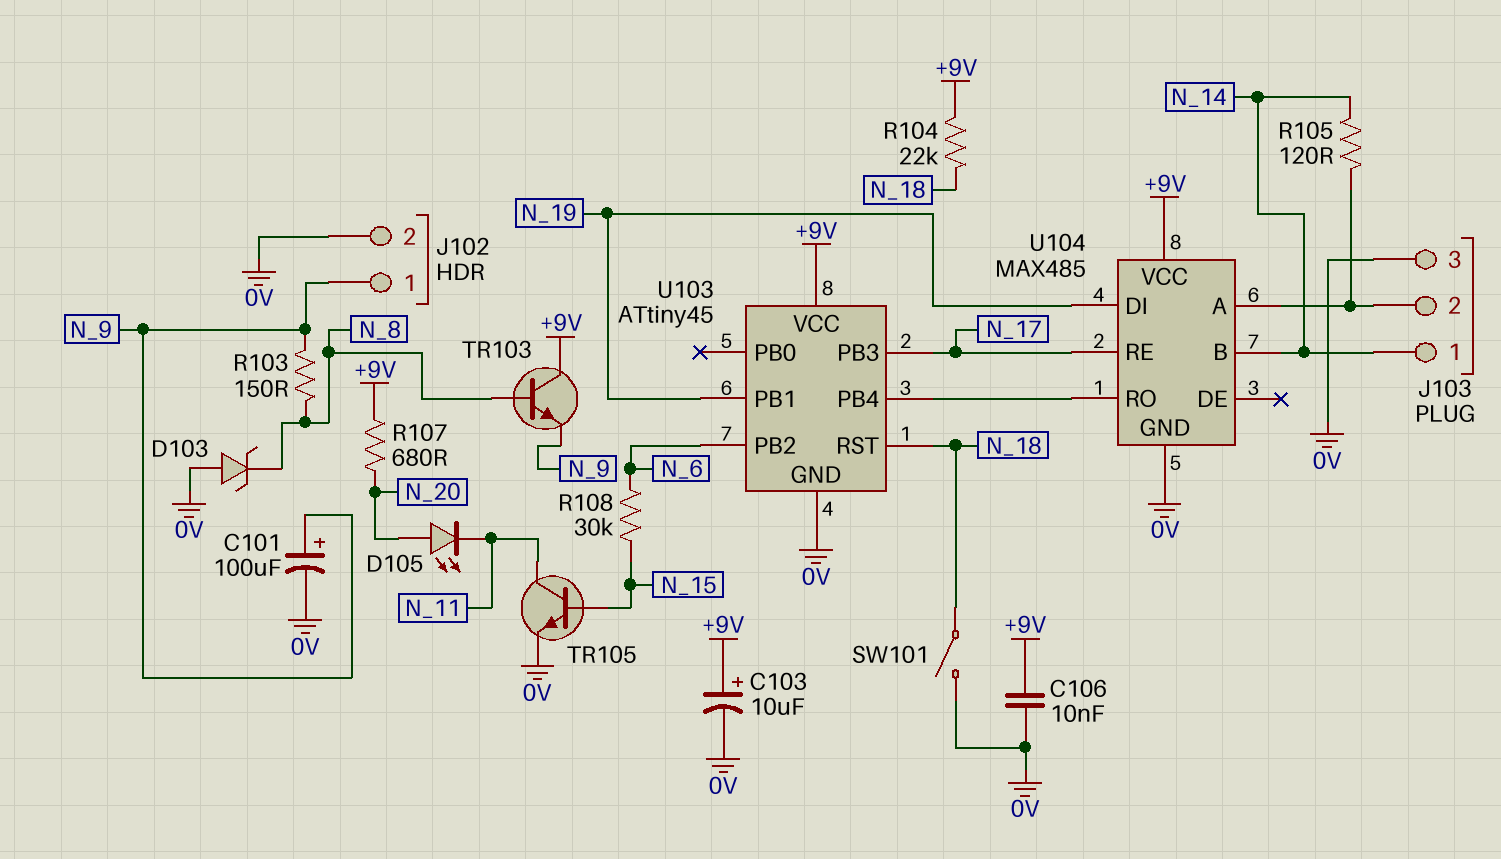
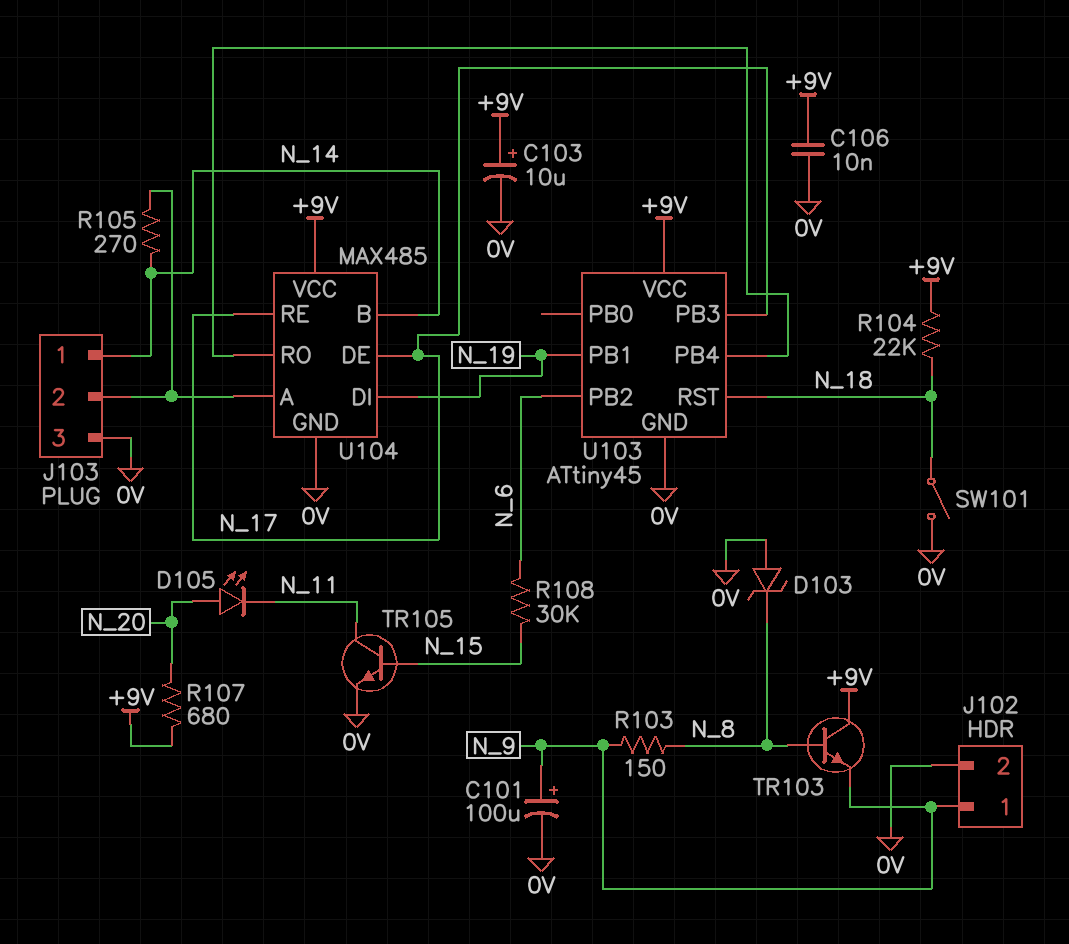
R105: 120 (J103/2, N_14) -> 270 (J103/2, N_14)
U104 pin DE: none -> N_17

